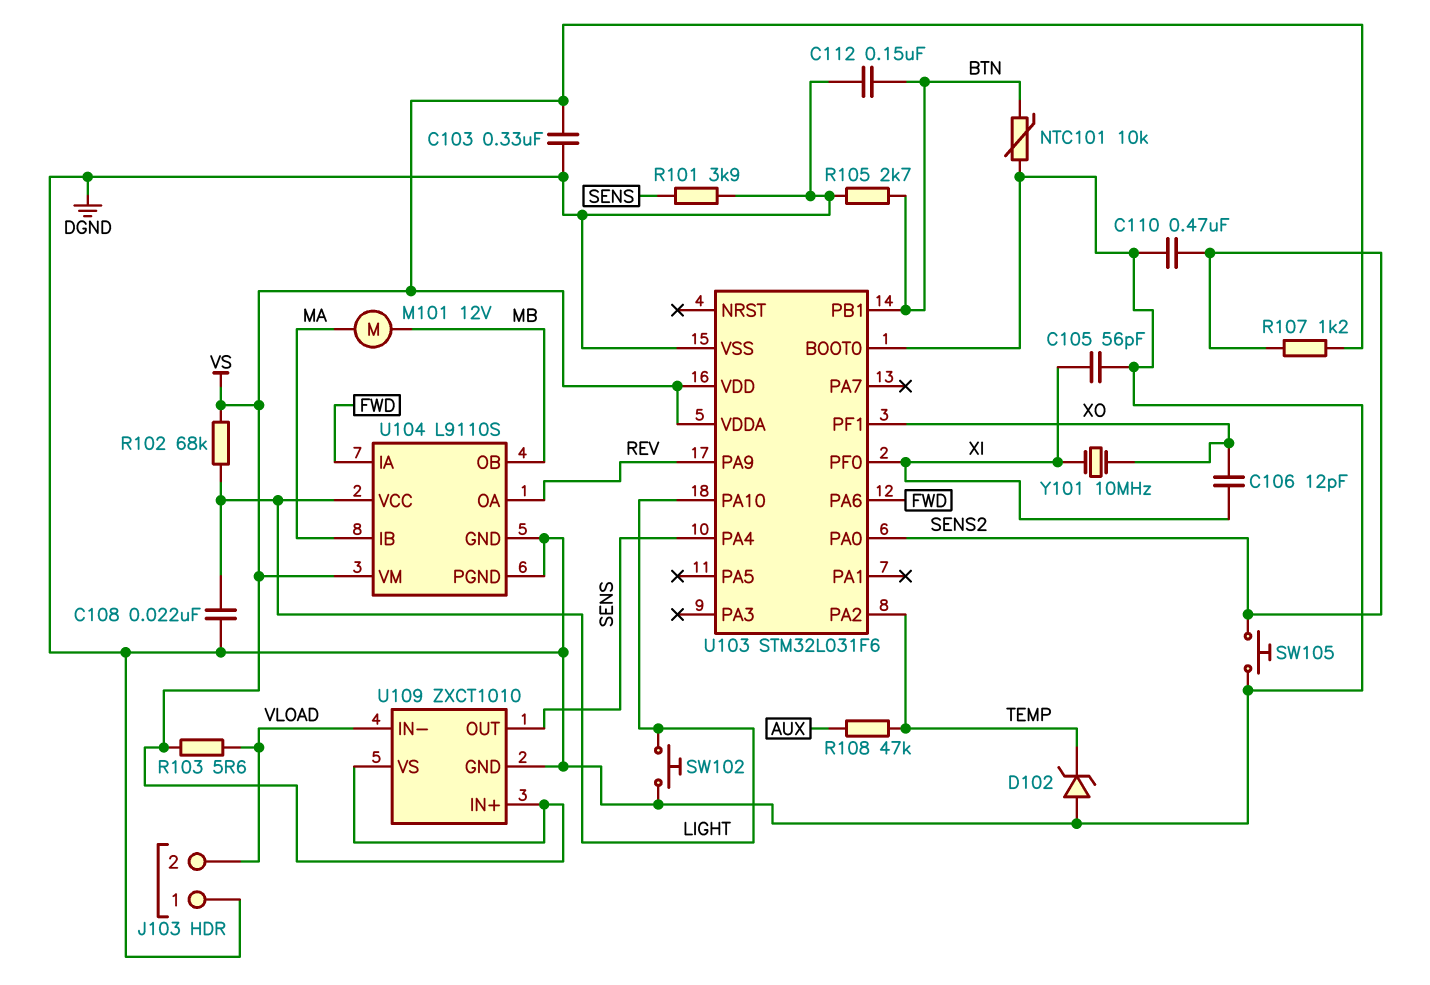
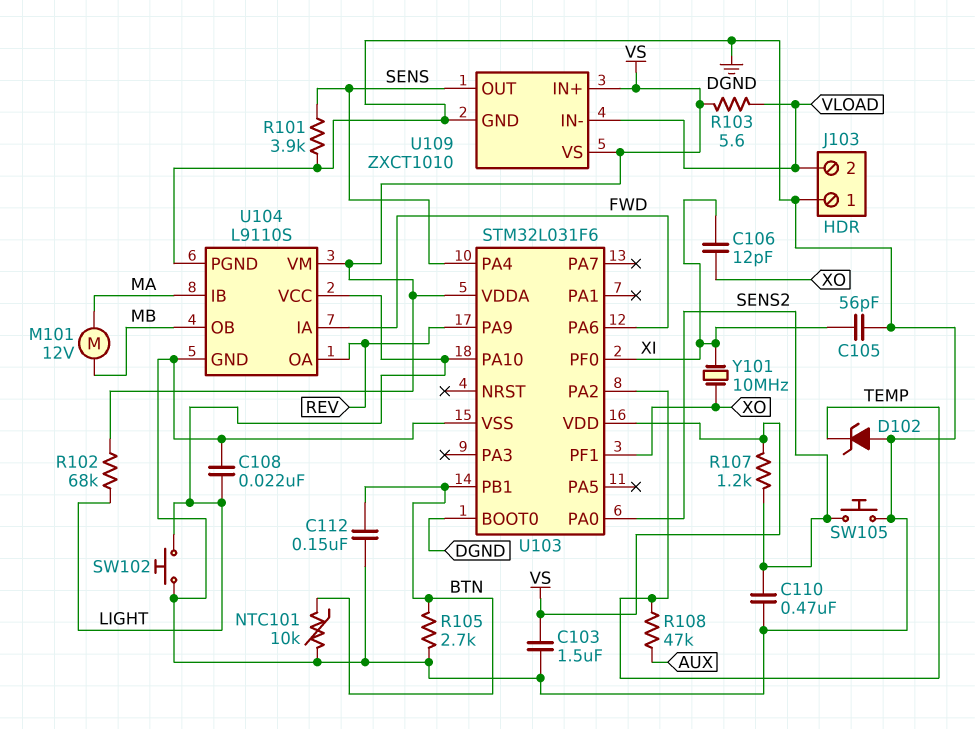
C103: 330nF (DGND, VS) -> 1.5uF (DGND, VS)

